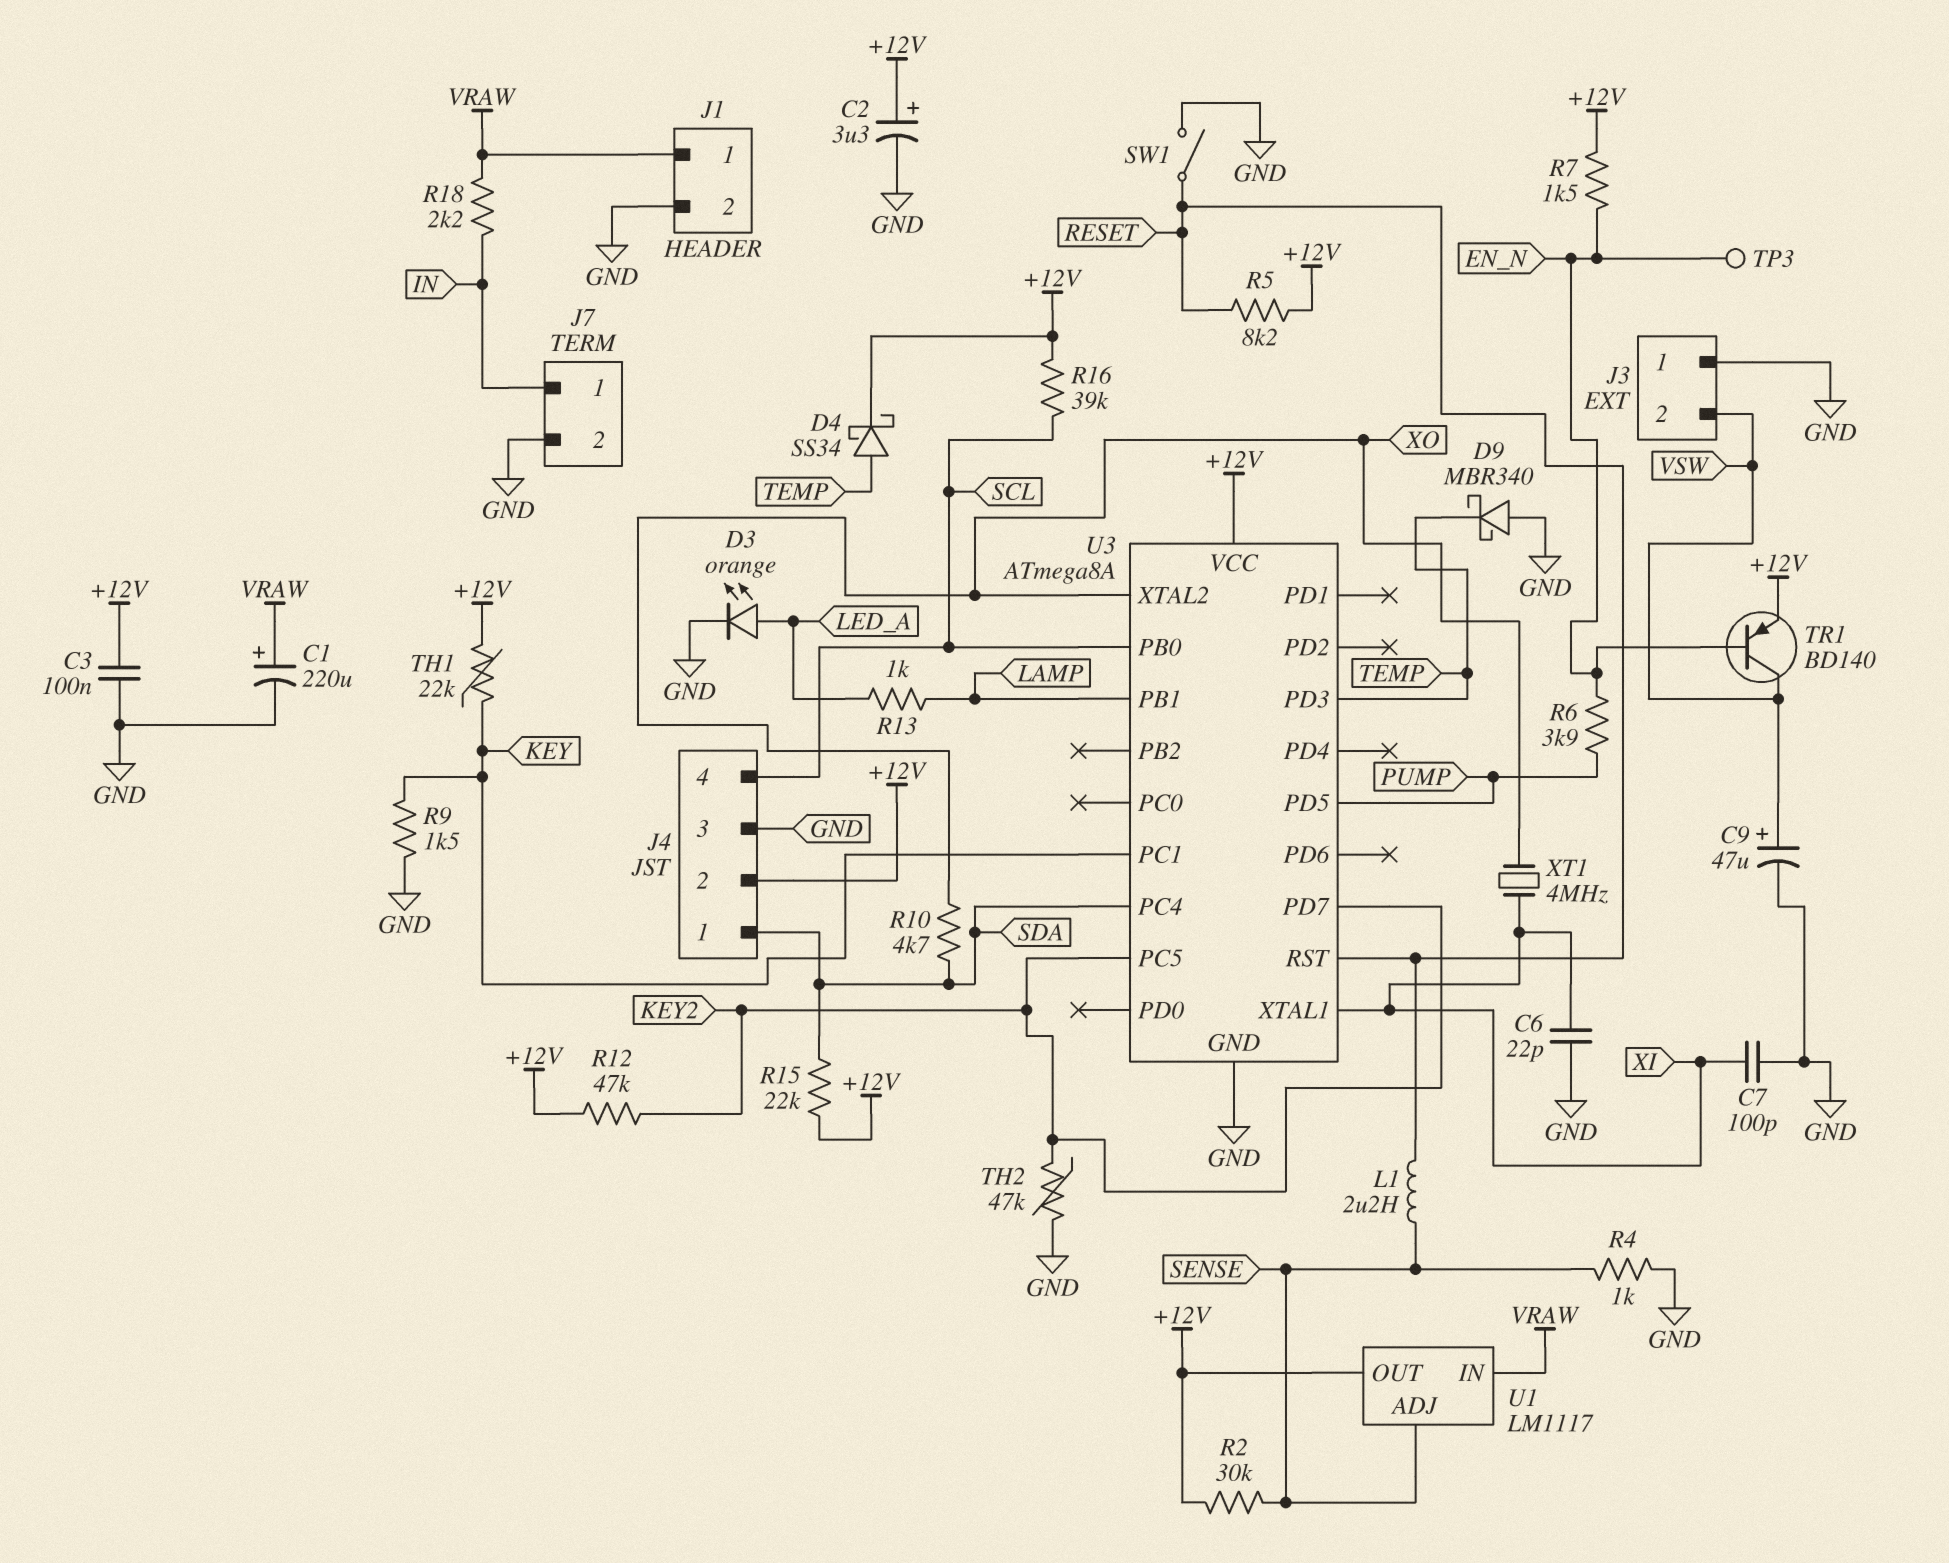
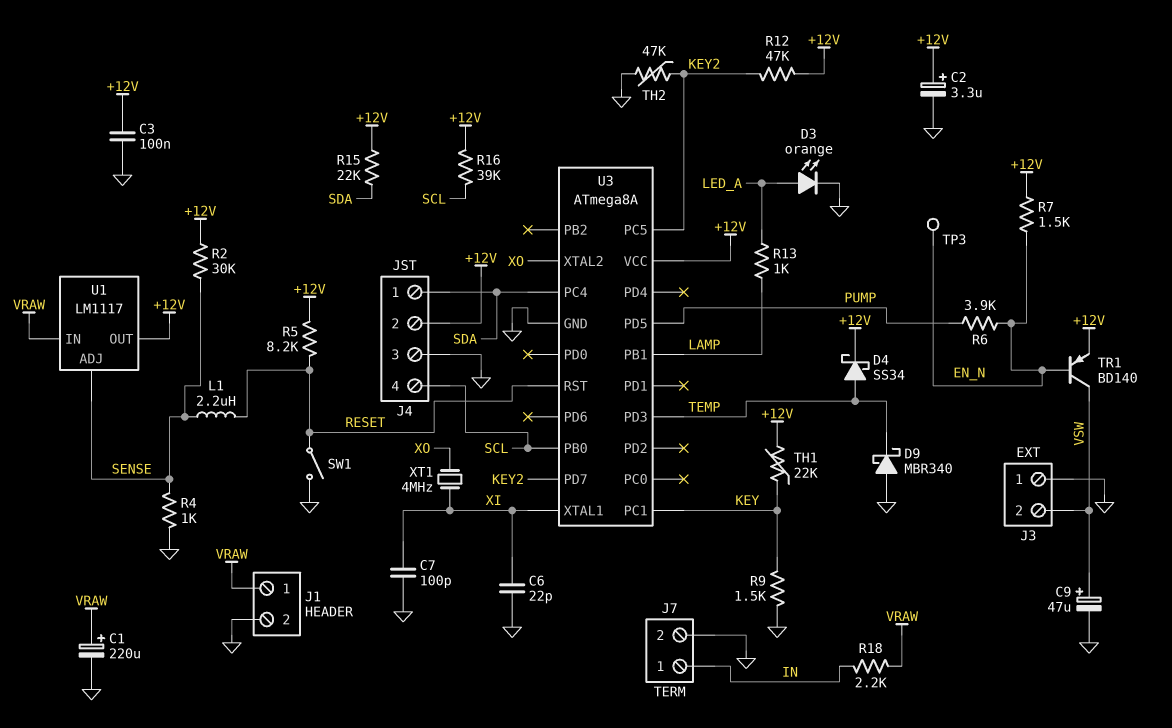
R10: 4.7k (SDA, XO) -> none

